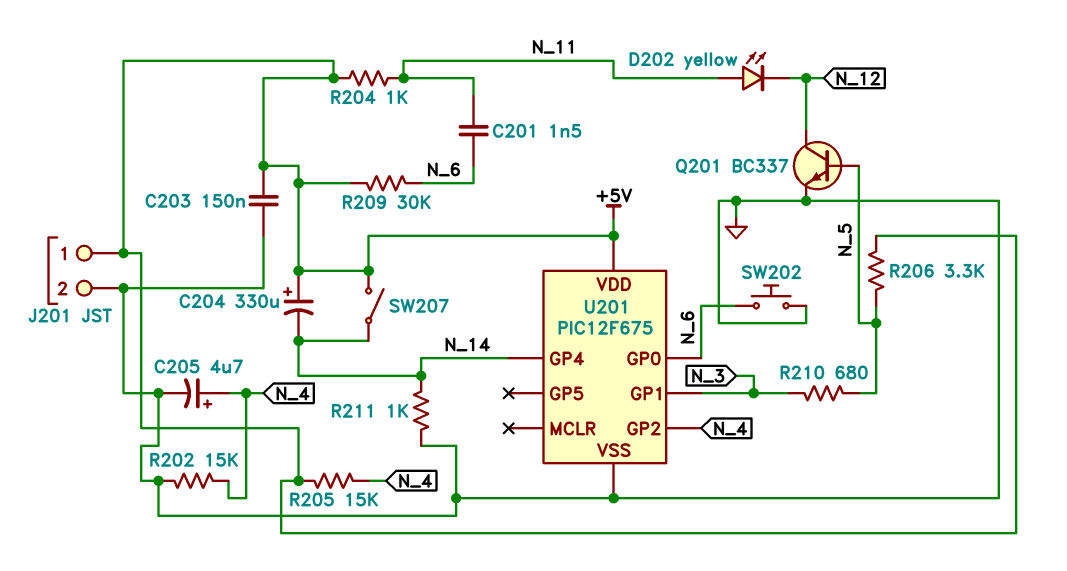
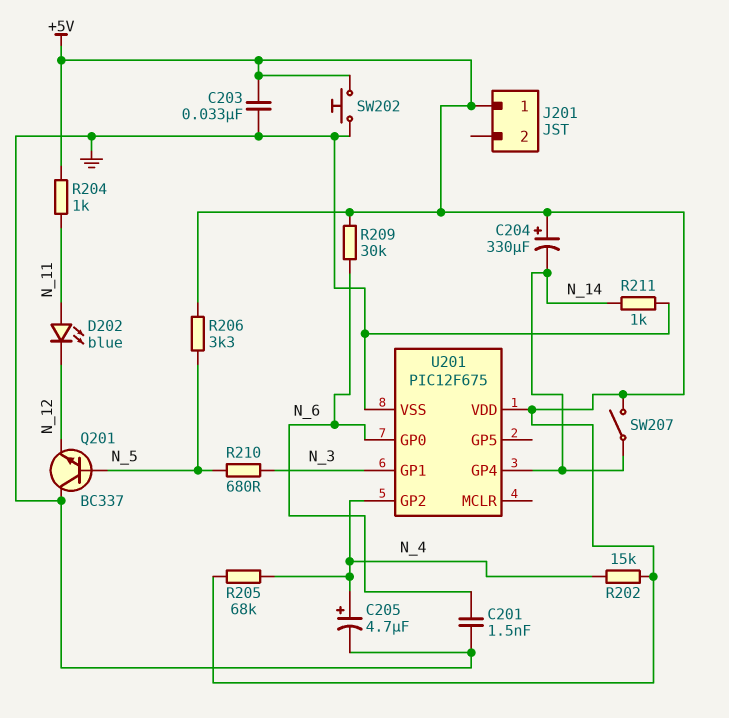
C201: 1.5nF (N_6, N_11) -> 1.5nF (GND, N_6)
C203: 150nF (+5V, GND) -> 33nF (+5V, GND)
D202: LED yellow (A N_11, K N_12) -> LED blue (A N_11, K N_12)
J201 pin 2: GND -> none
Q201: NPN BC337 (B N_5, C N_12, E GND) -> NPN BC337 (B N_5, C GND, E N_12)
R202: 15k (GND, N_4) -> 15k (+5V, N_4)
R205: 15k (+5V, N_4) -> 68k (+5V, N_4)
SW202: button (GND, N_6) -> button (+5V, GND)

